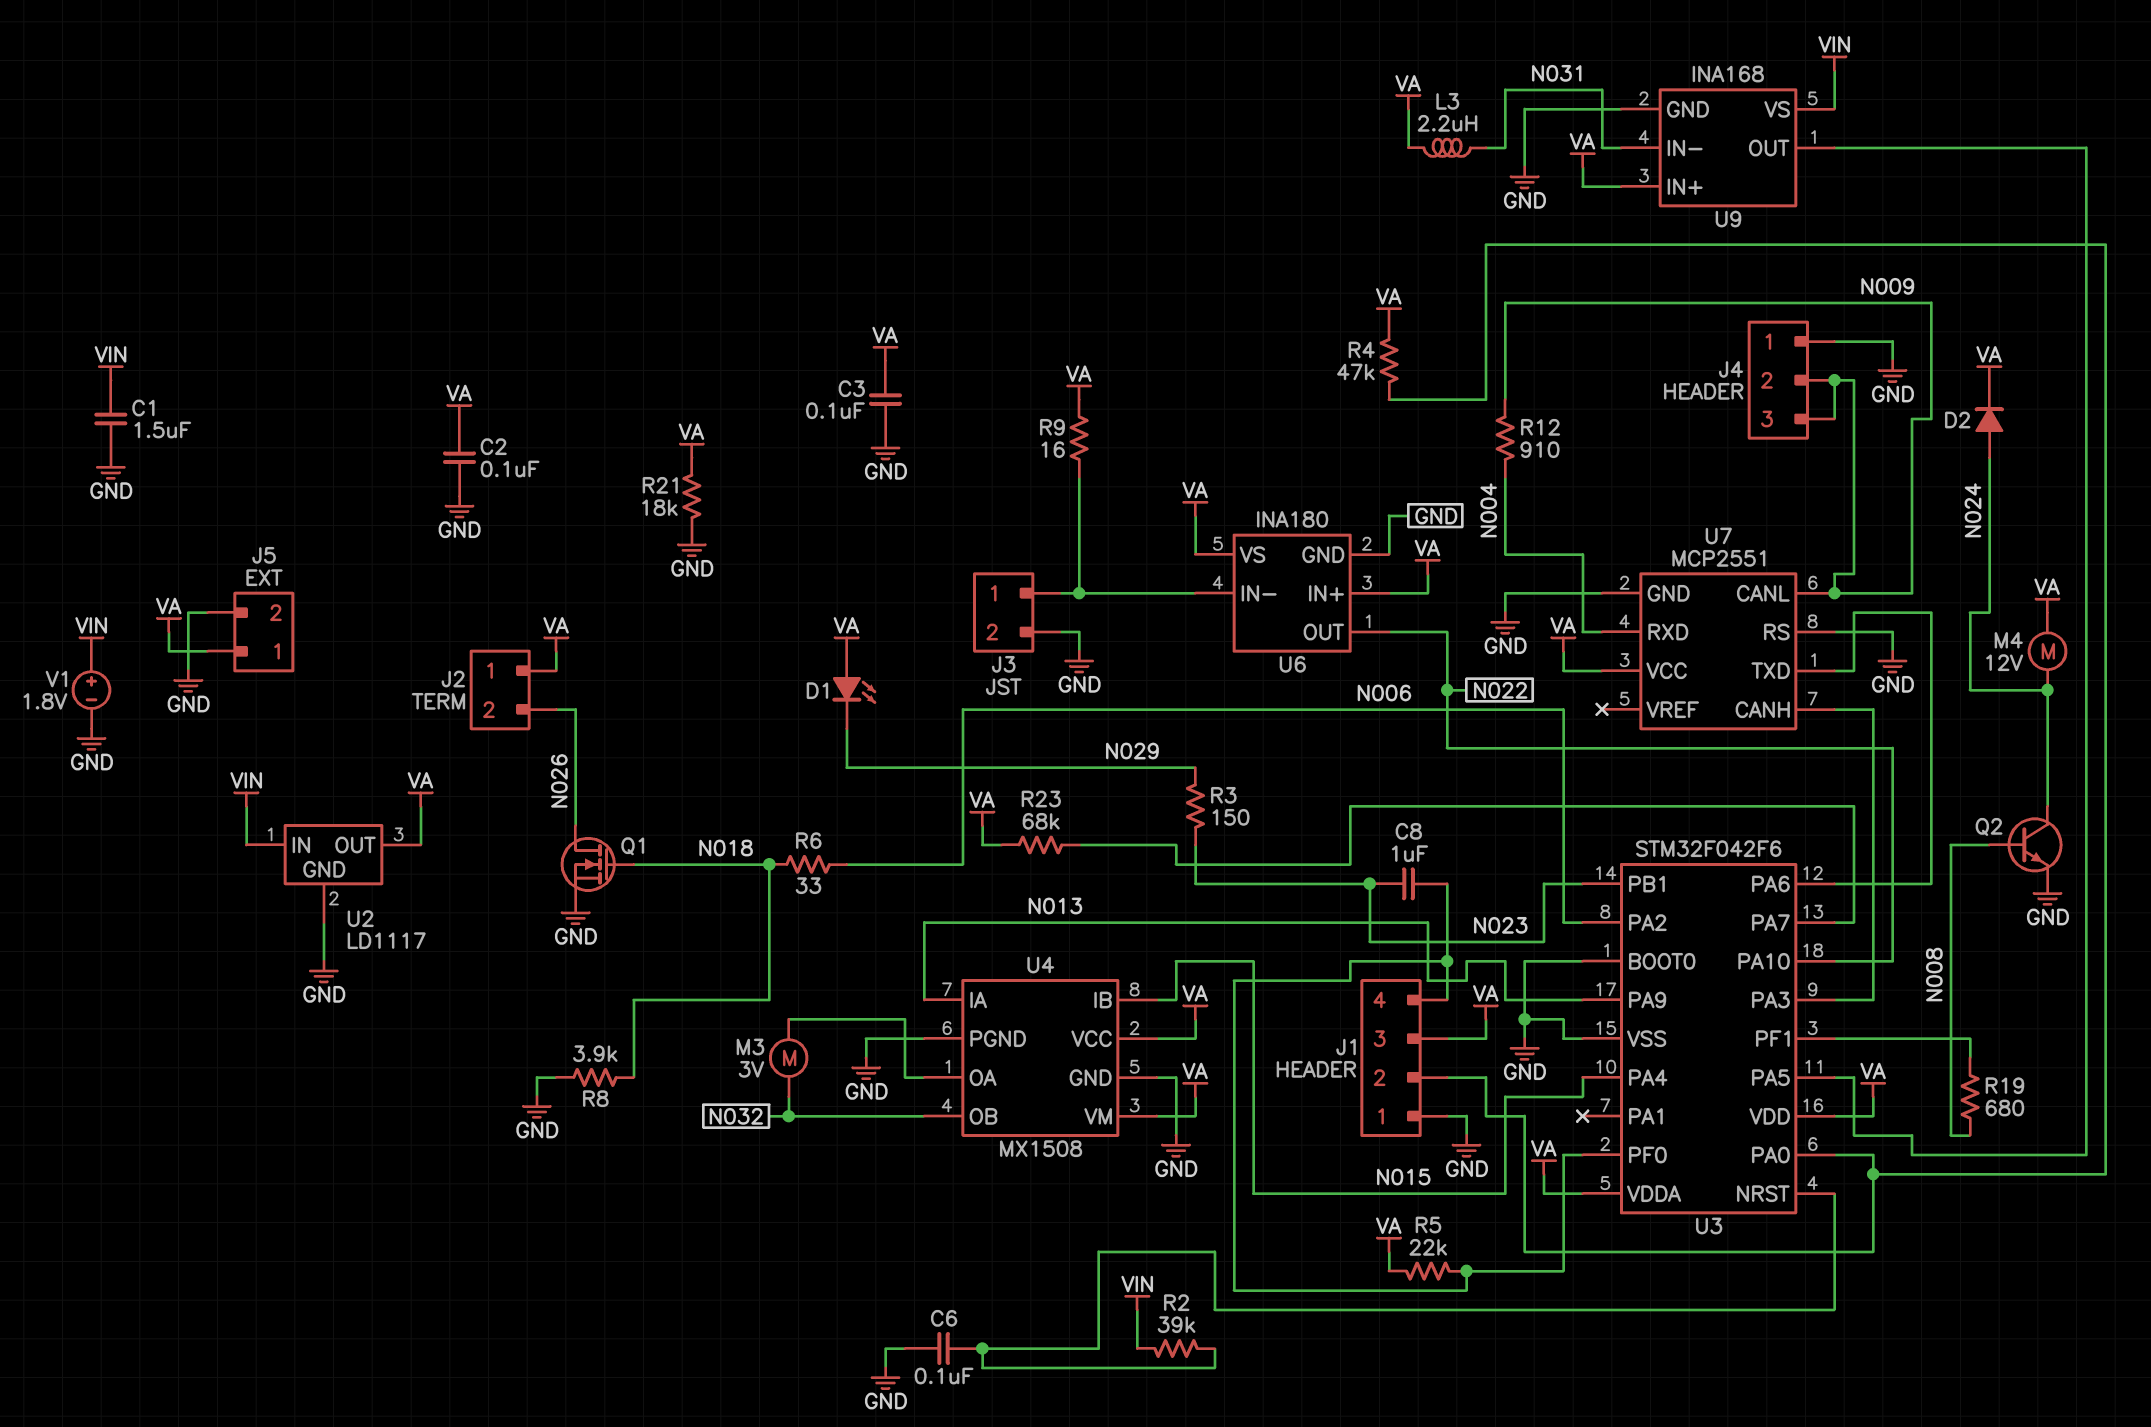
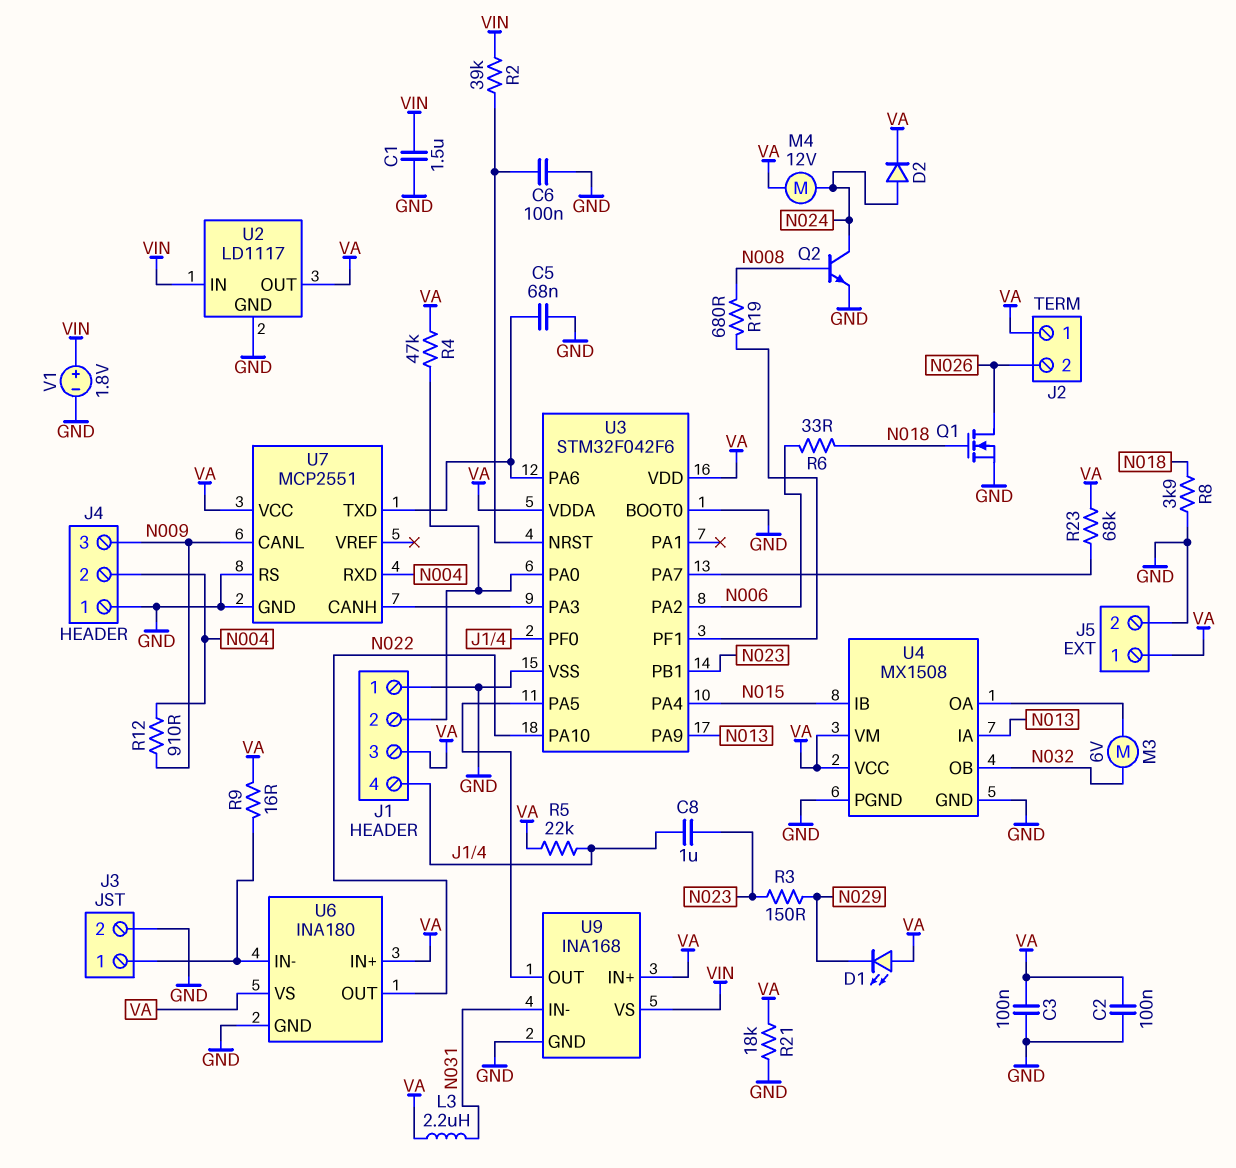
C5: none -> 68nF (GND, U3/PA6)
J4 pin 2: N009 -> N004
M3: motor 3V (N032, U4/OA) -> motor 6V (N032, U4/OA)

